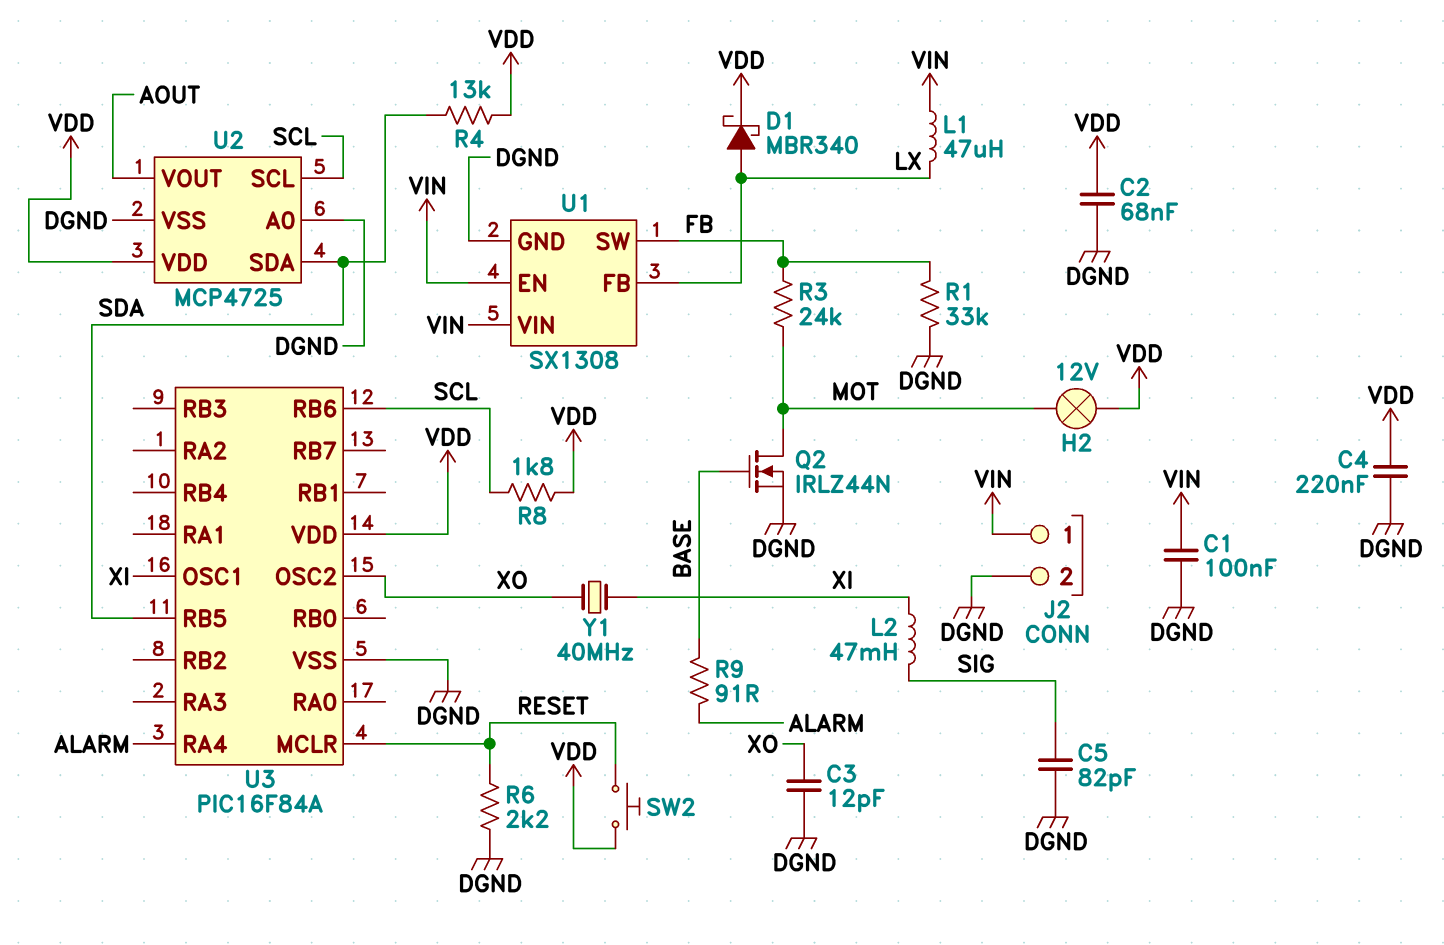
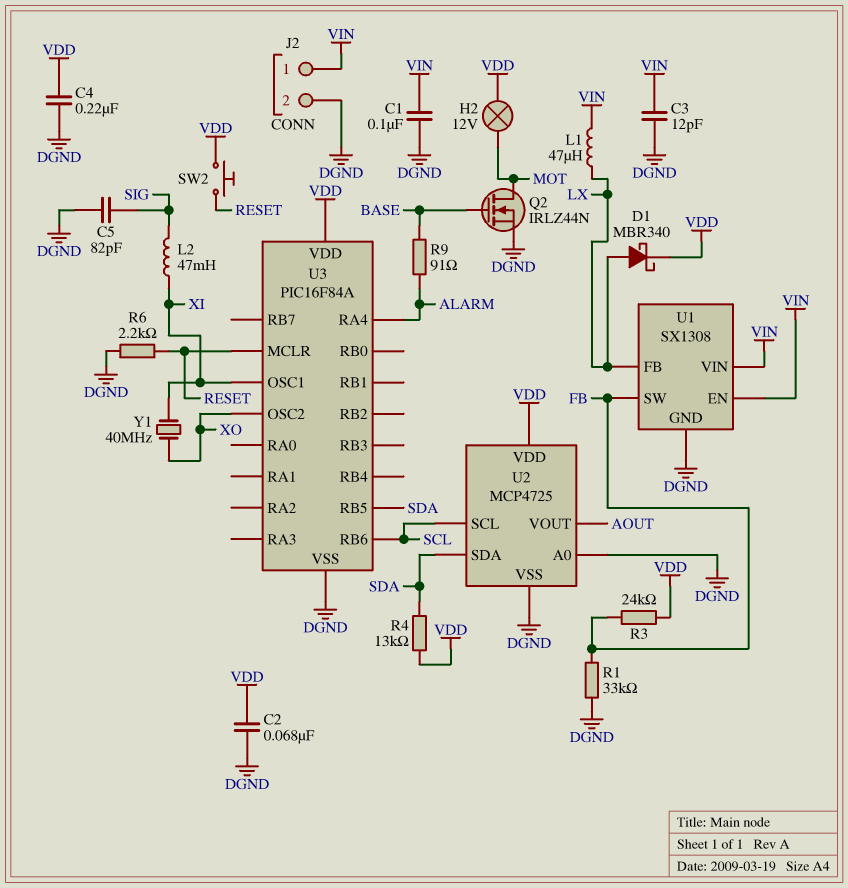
C3: 12pF (DGND, XO) -> 12pF (DGND, VIN)
R3: 24k (FB, MOT) -> 24k (FB, VDD)
R8: 1.8k (SCL, VDD) -> none

